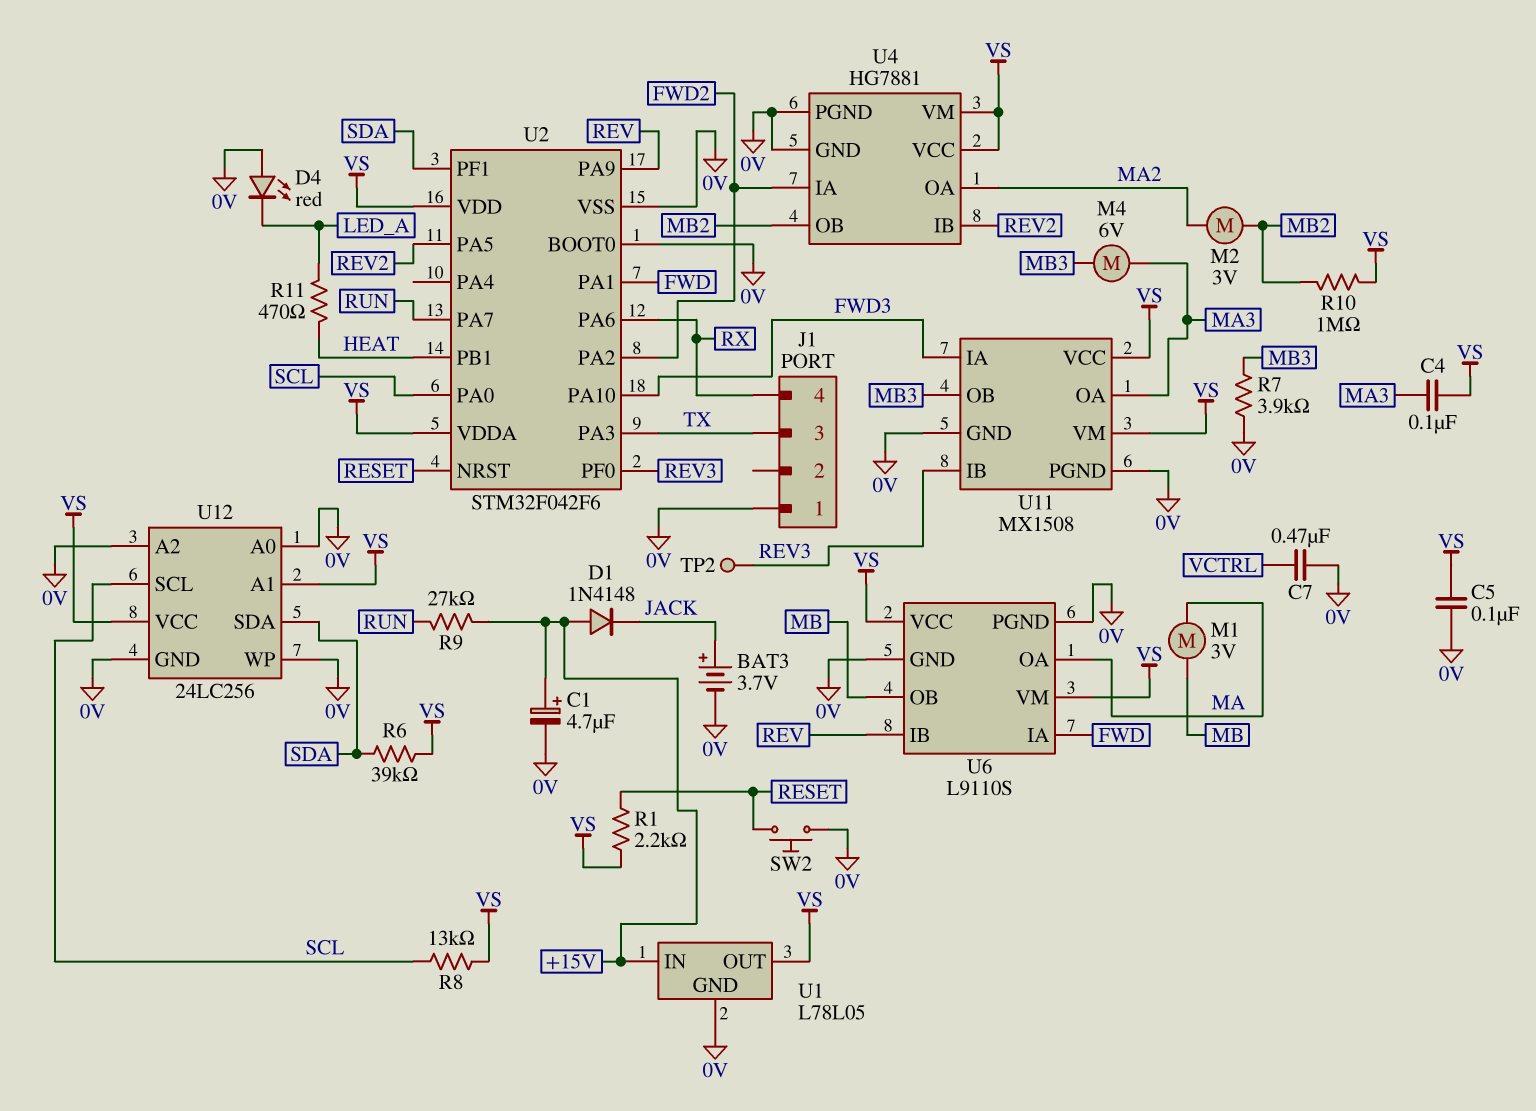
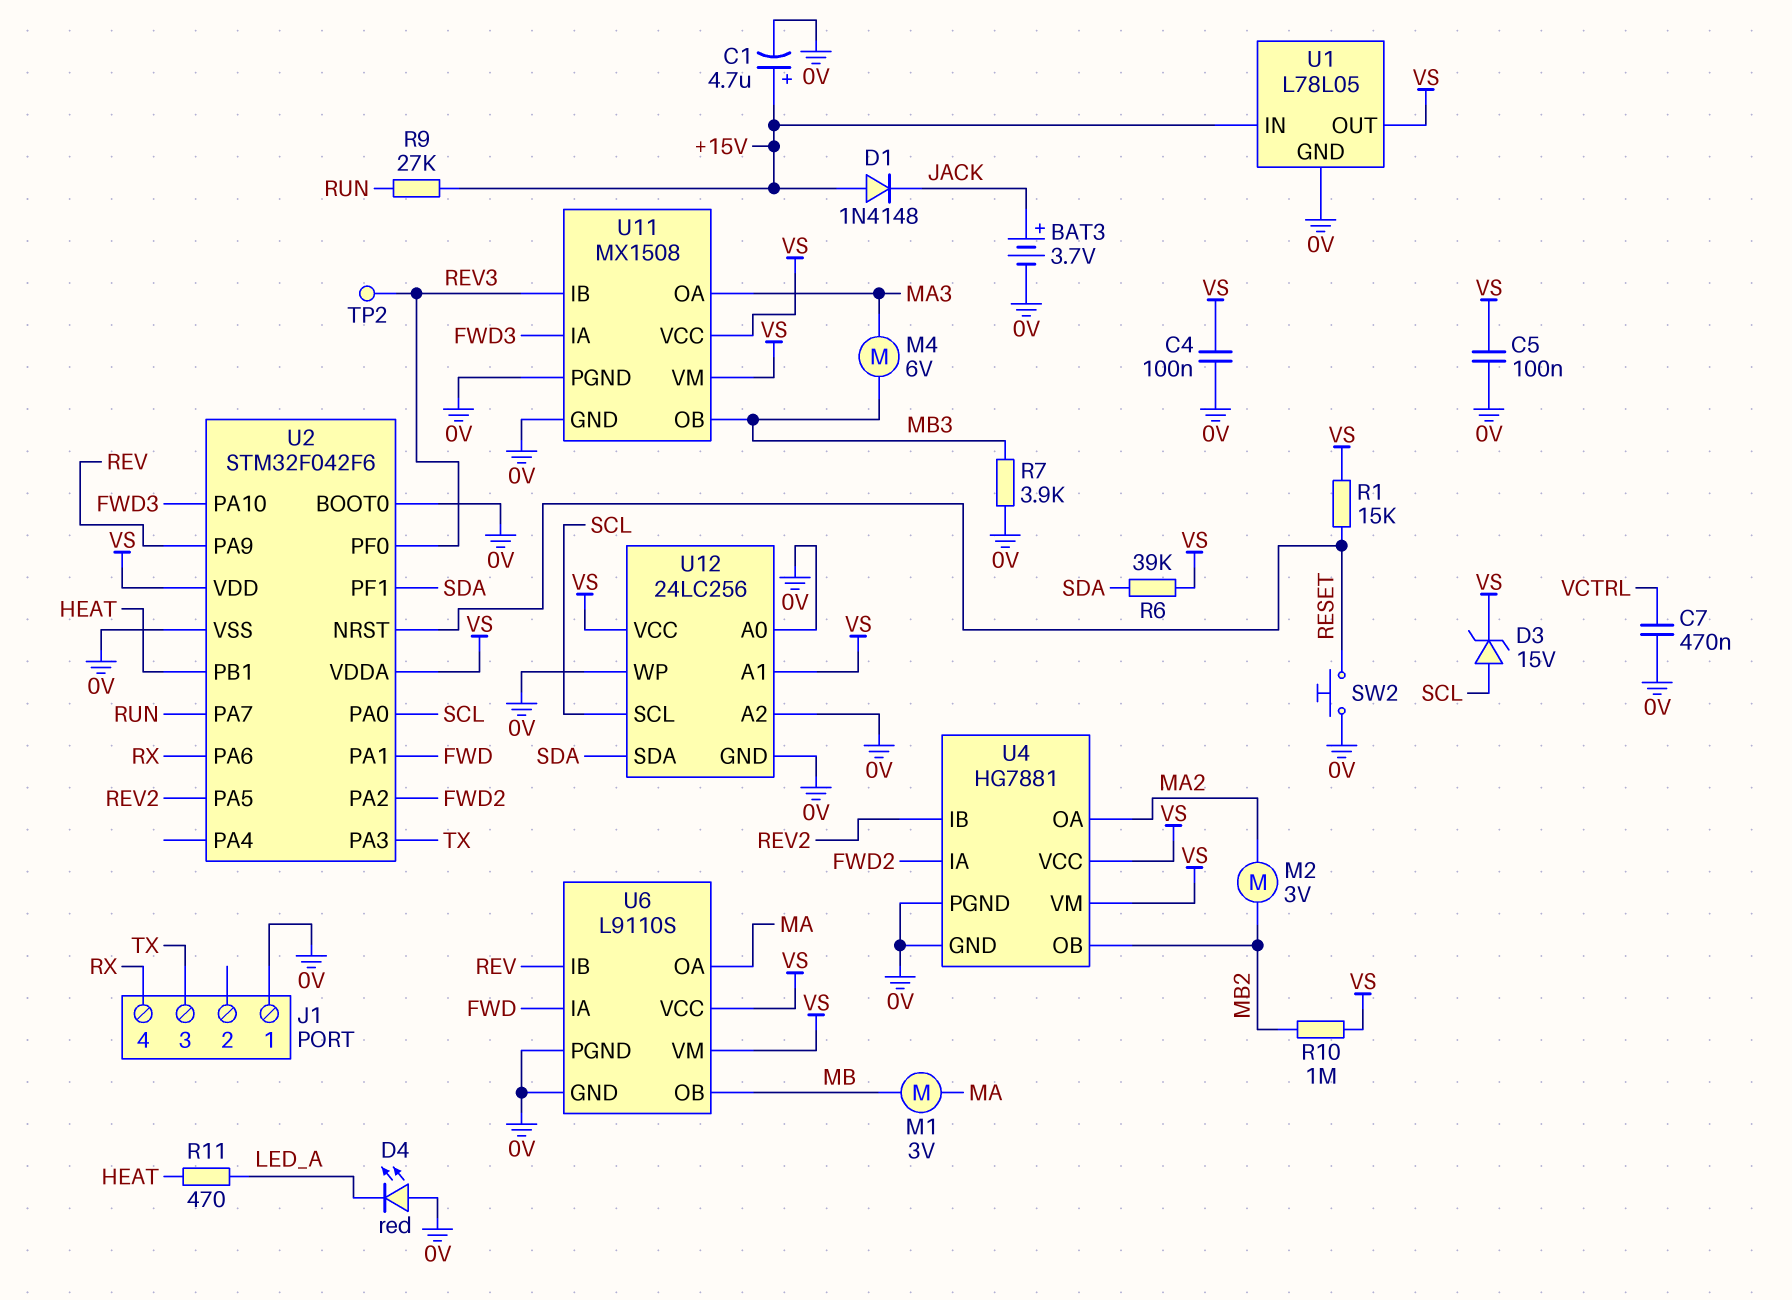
C4: 100nF (MA3, VS) -> 100nF (0V, VS)
D3: none -> zener 15V (A SCL, K VS)
R1: 2.2k (RESET, VS) -> 15k (RESET, VS)
R8: 13k (SCL, VS) -> none

